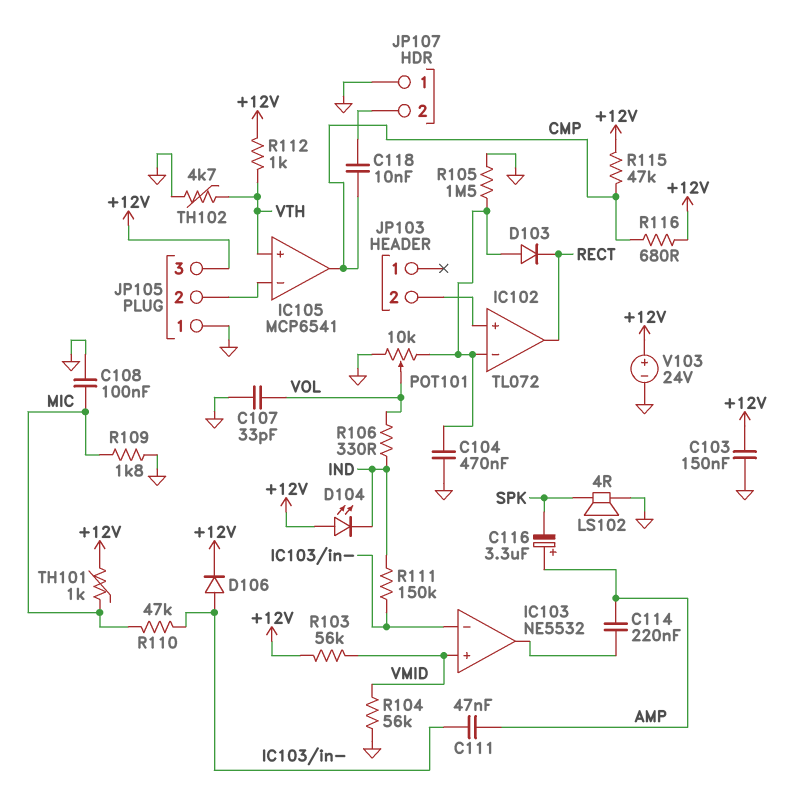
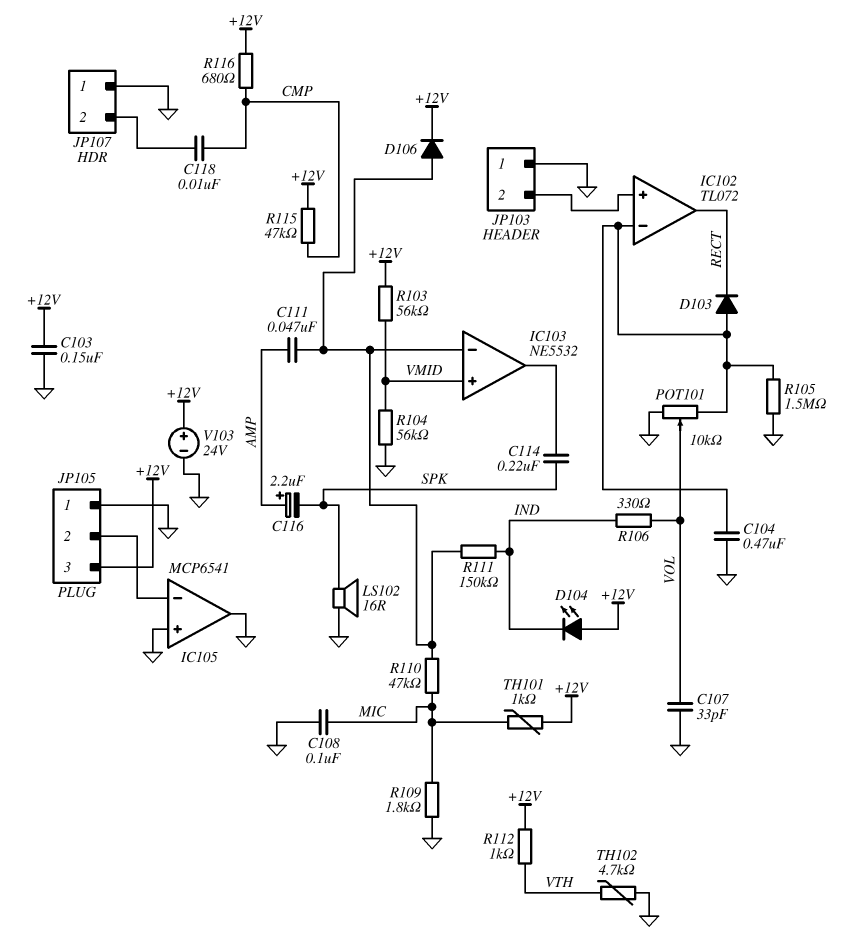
C114: 220nF (AMP, IC103/out) -> 220nF (IC103/out, SPK)
C116: 3.3uF (plus AMP, minus SPK) -> 2.2uF (plus AMP, minus SPK)
IC105 pin in+: VTH -> GND
IC105 pin out: CMP -> GND
JP103 pin 1: none -> GND
LS102: speaker 4R (GND, SPK) -> speaker 16R (GND, SPK)

